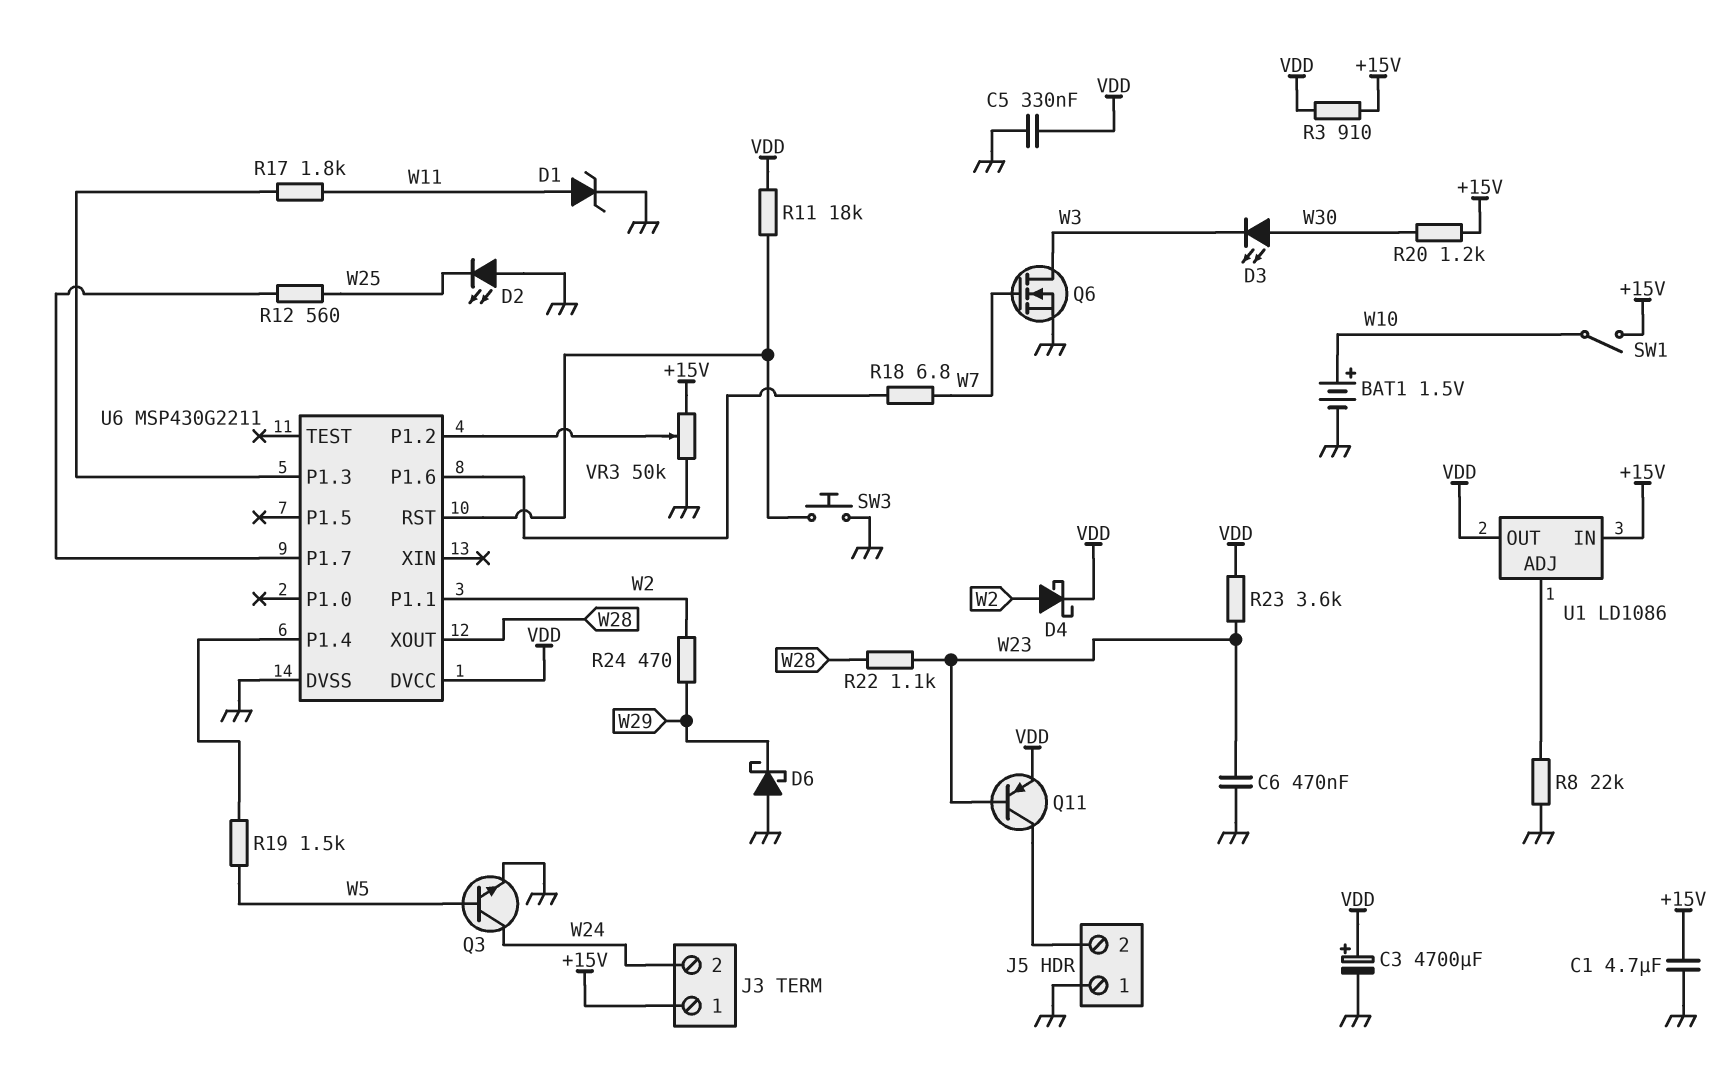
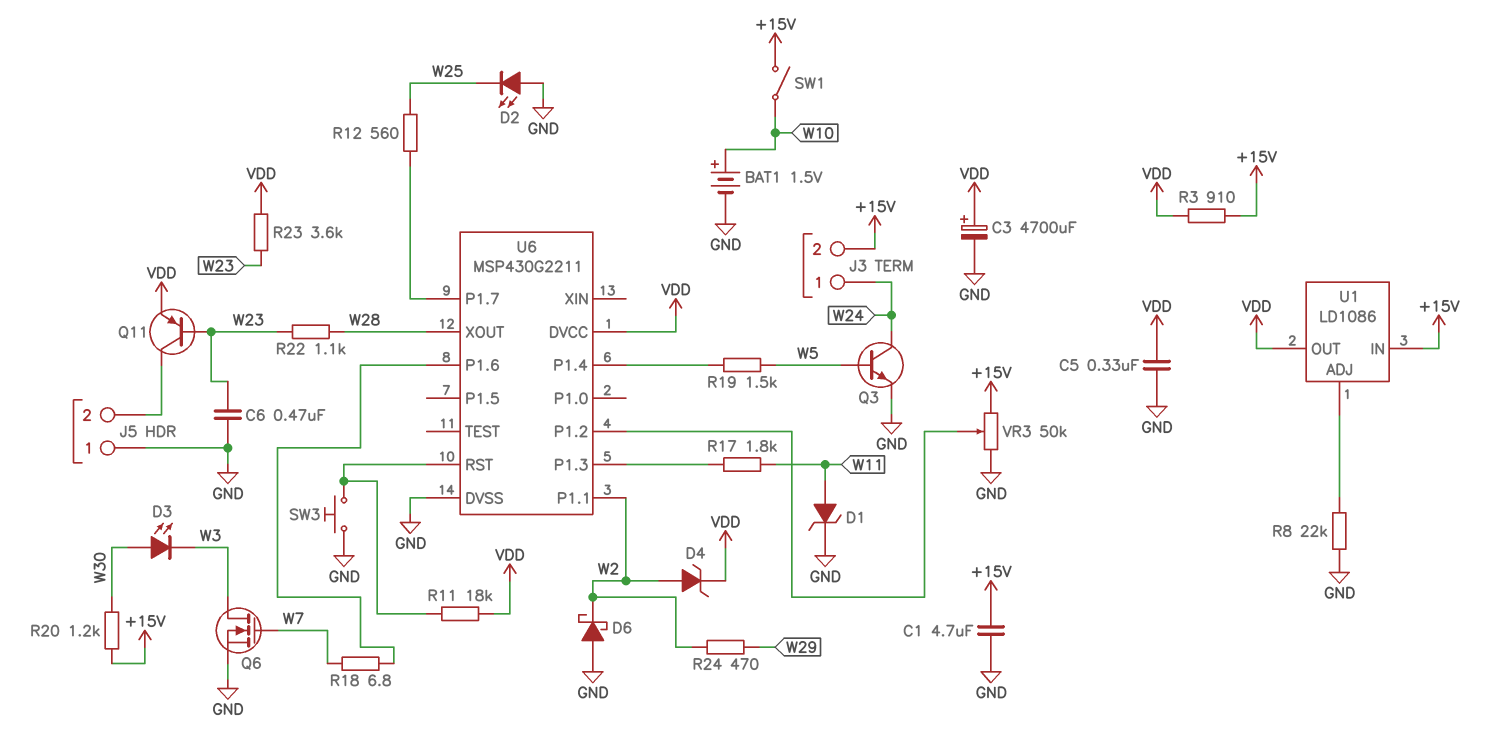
D4: schottky (A W2, K VDD) -> zener (A W2, K VDD)
D6: schottky (A GND, K W29) -> schottky (A GND, K W2)
J3 pin 1: +15V -> W24
J3 pin 2: W24 -> +15V

